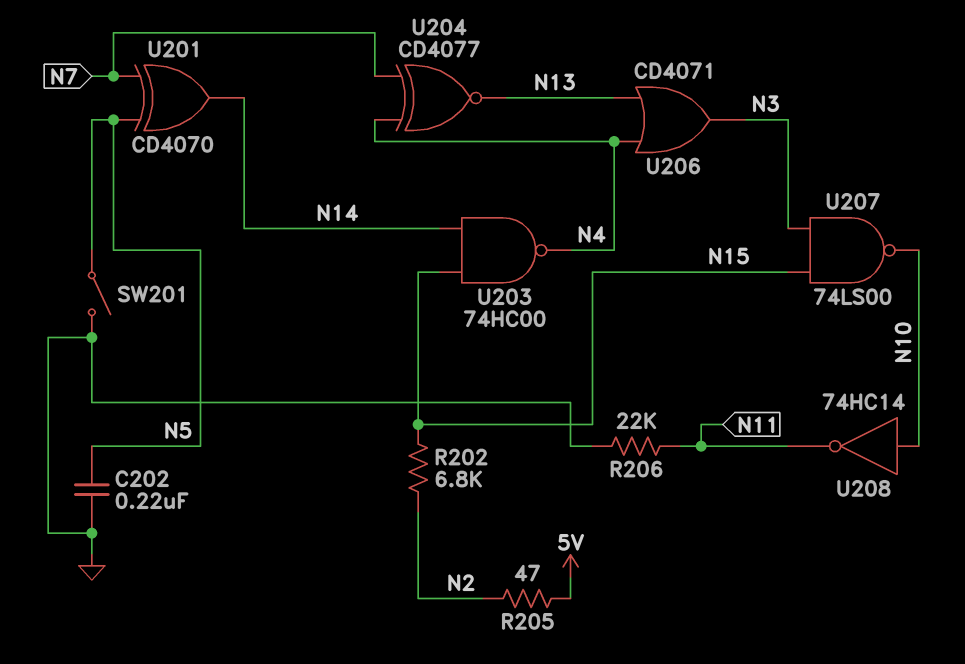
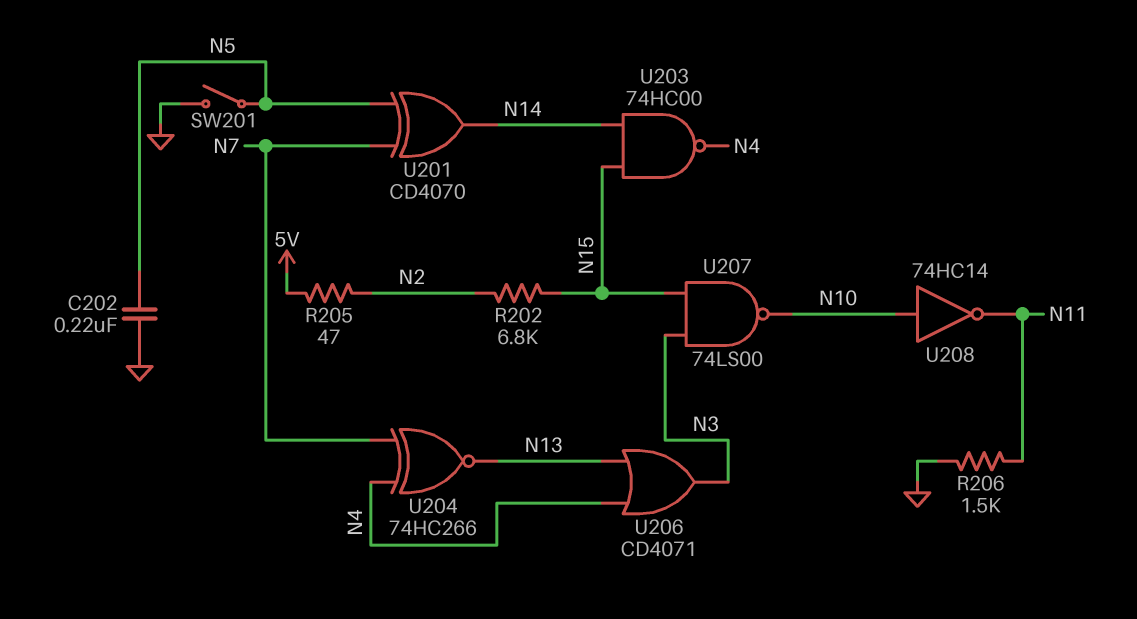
R206: 22k (GND, N11) -> 1.5k (GND, N11)
U204: XNOR CD4077 (in N4, in N7, out N13) -> XNOR 74HC266 (in N4, in N7, out N13)

